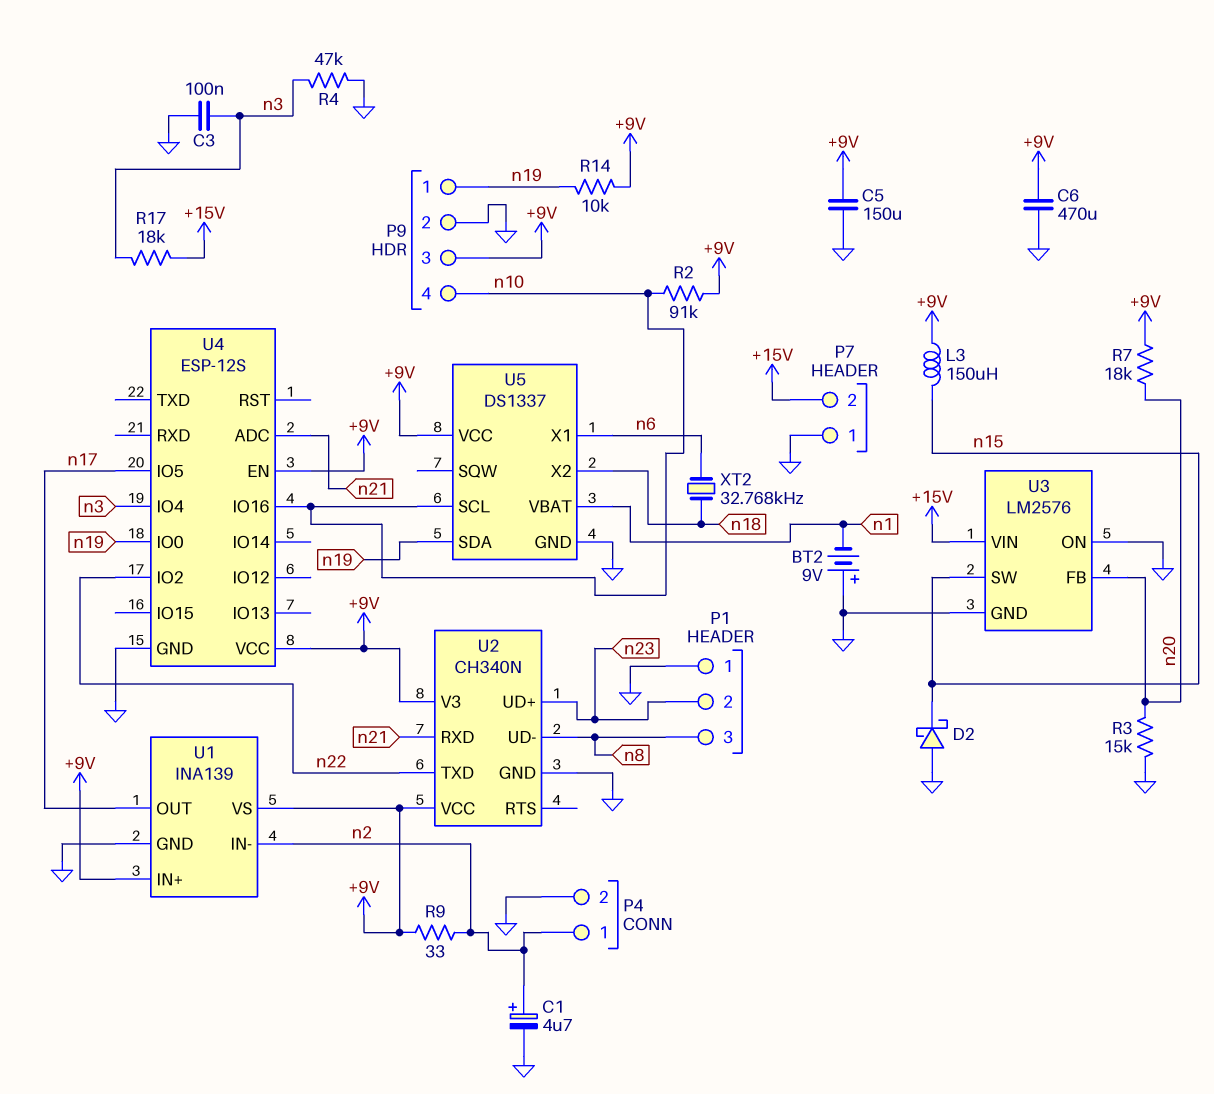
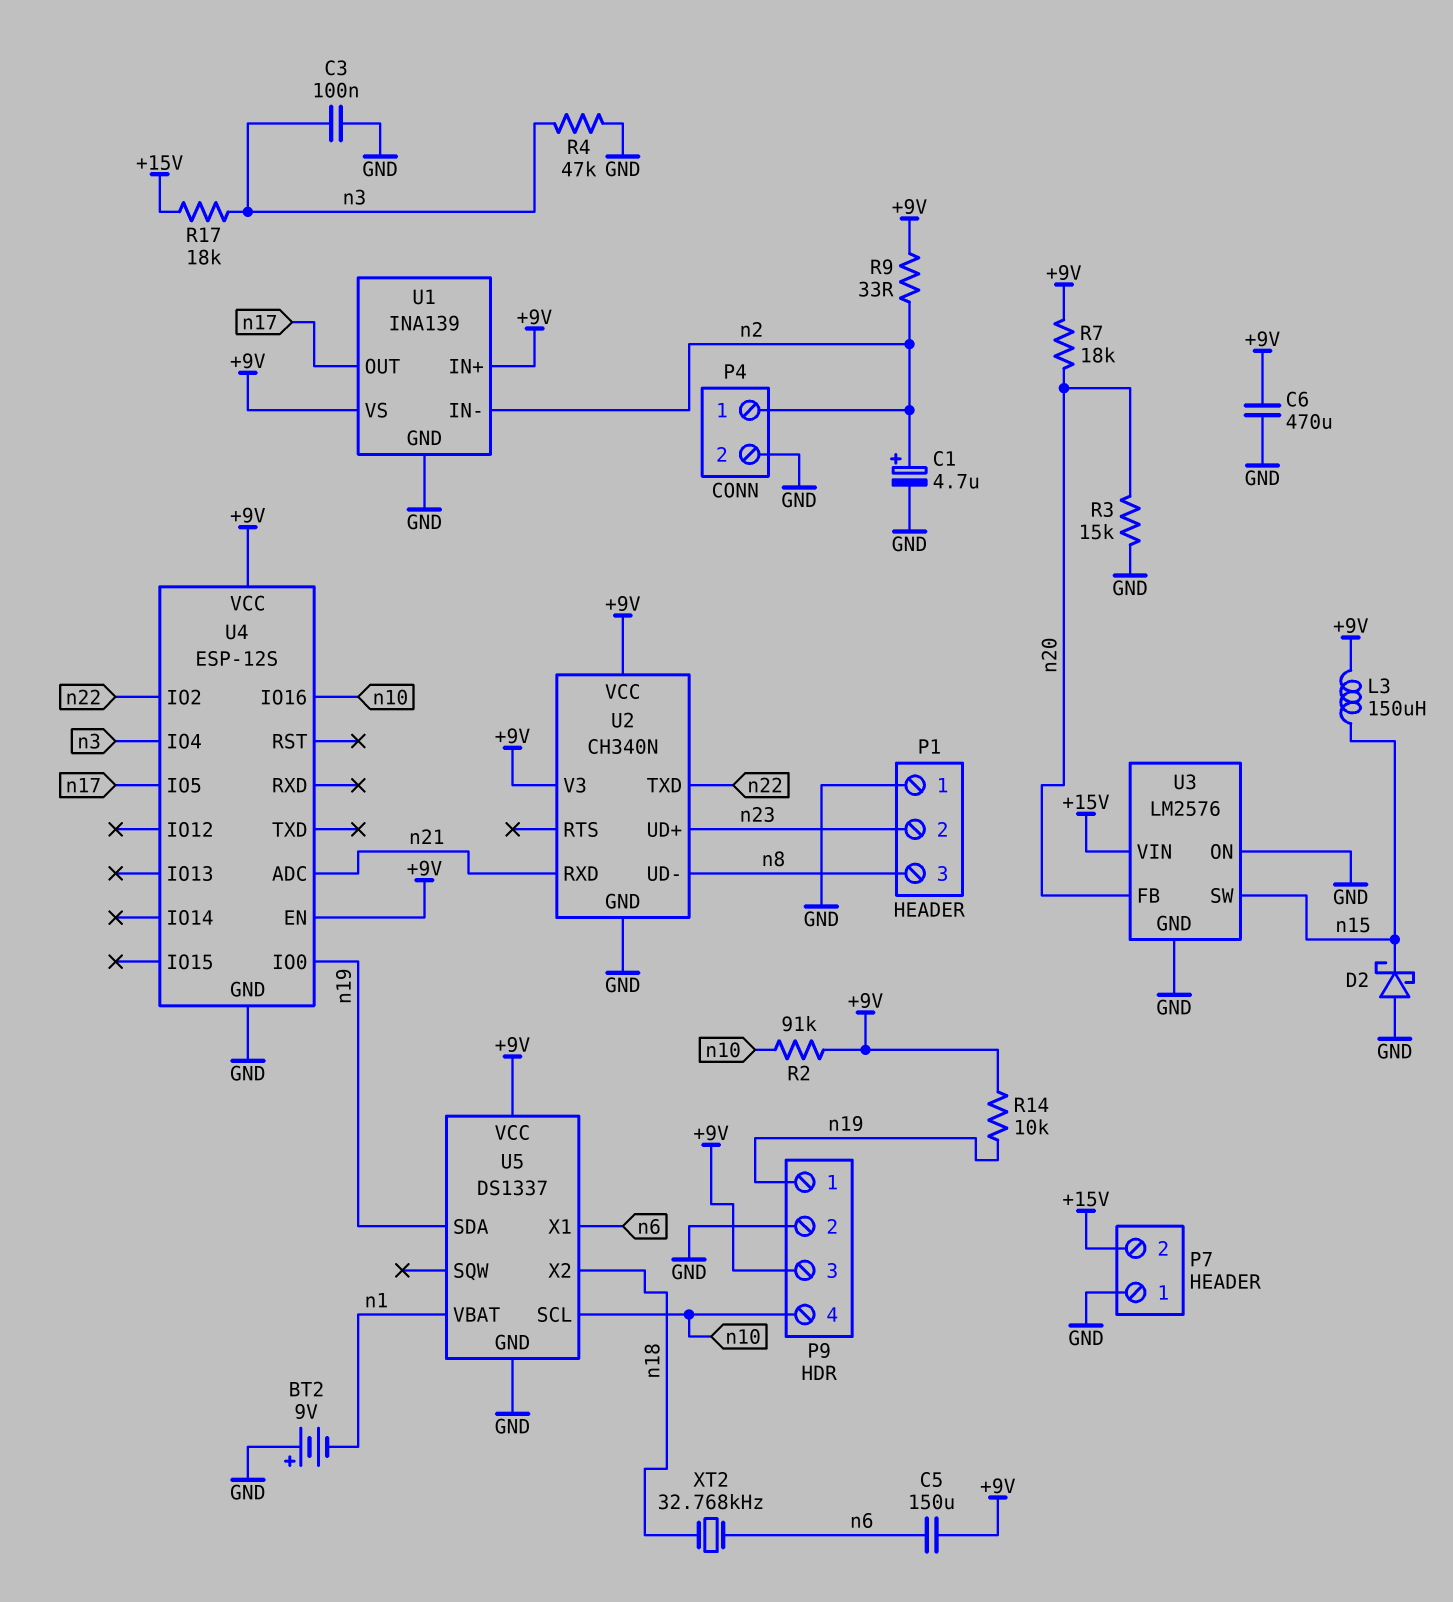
C5: 150uF (+9V, GND) -> 150uF (+9V, n6)

